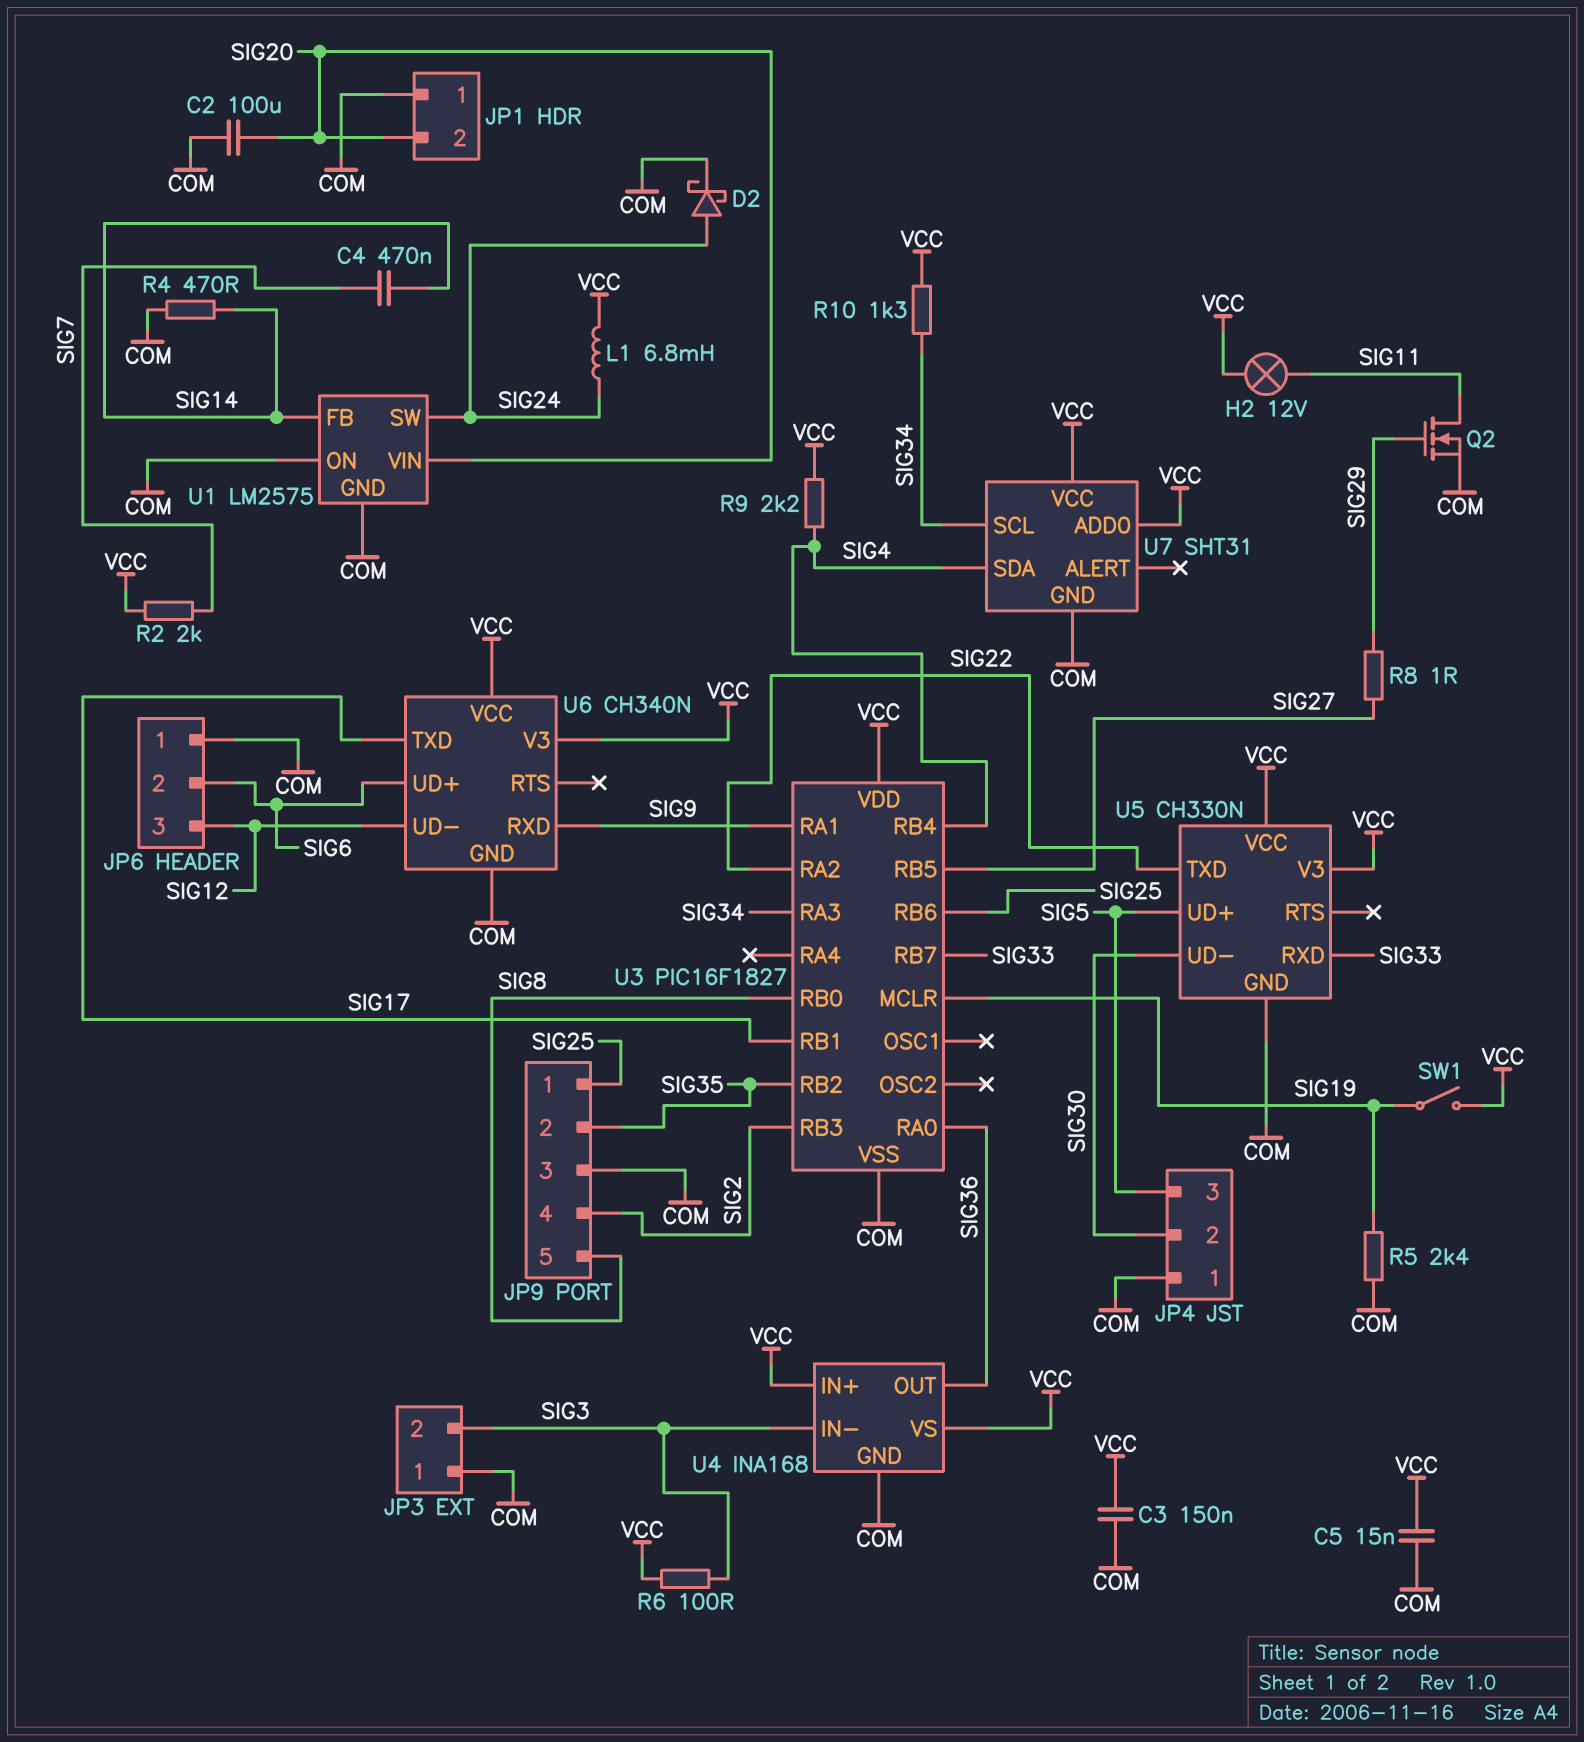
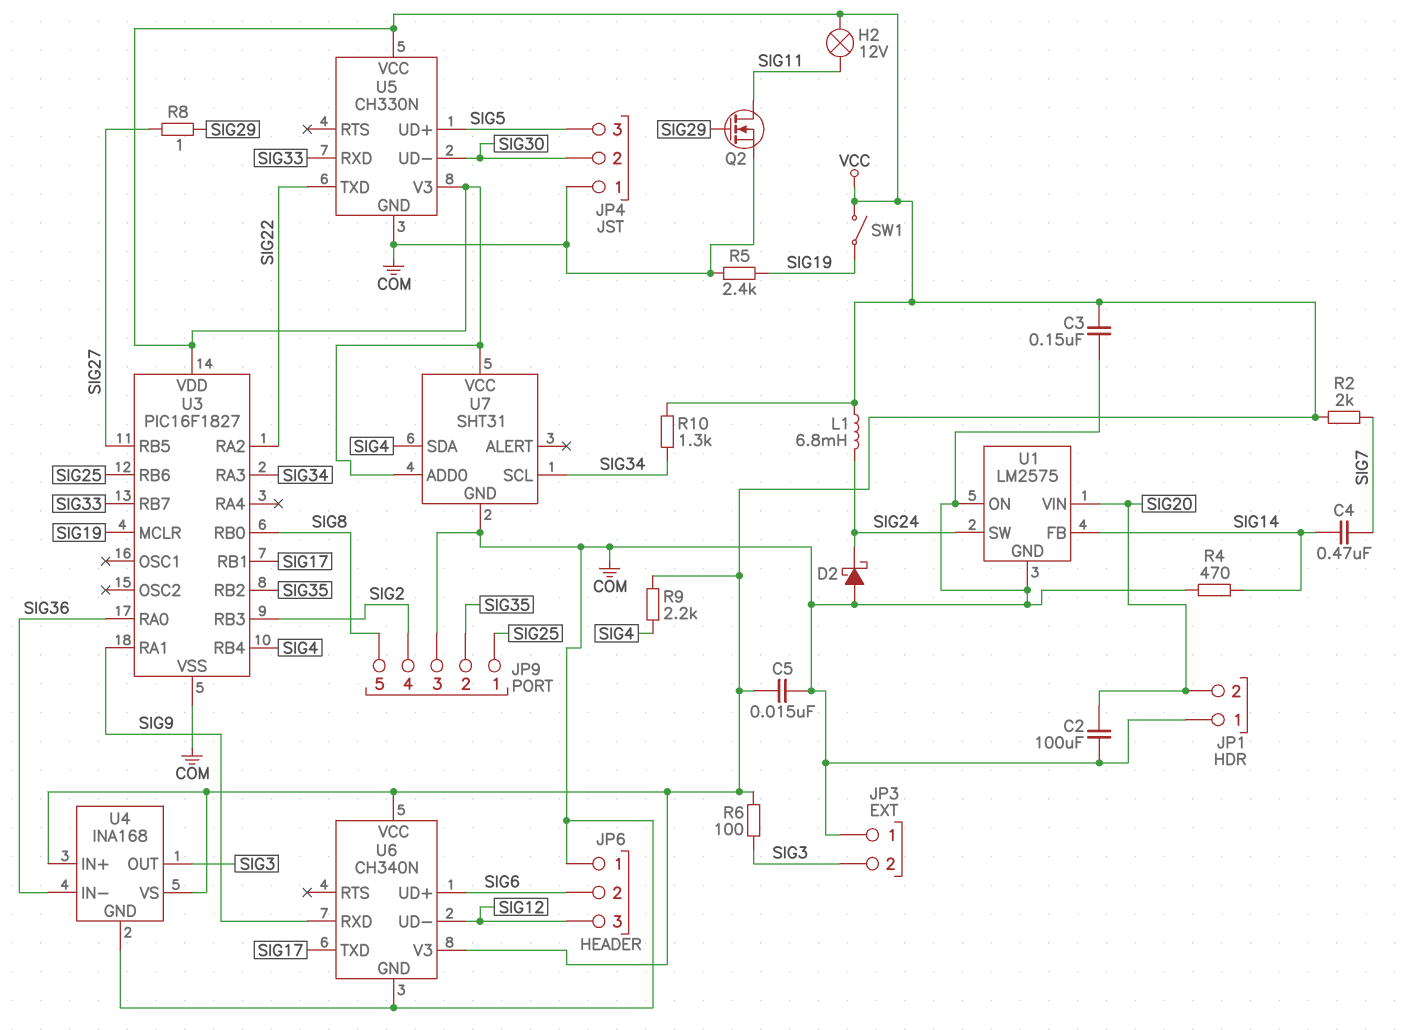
D2: schottky (A SIG24, K COM) -> schottky (A COM, K SIG24)
U4 pin IN-: SIG3 -> SIG36
U4 pin OUT: SIG36 -> SIG3

